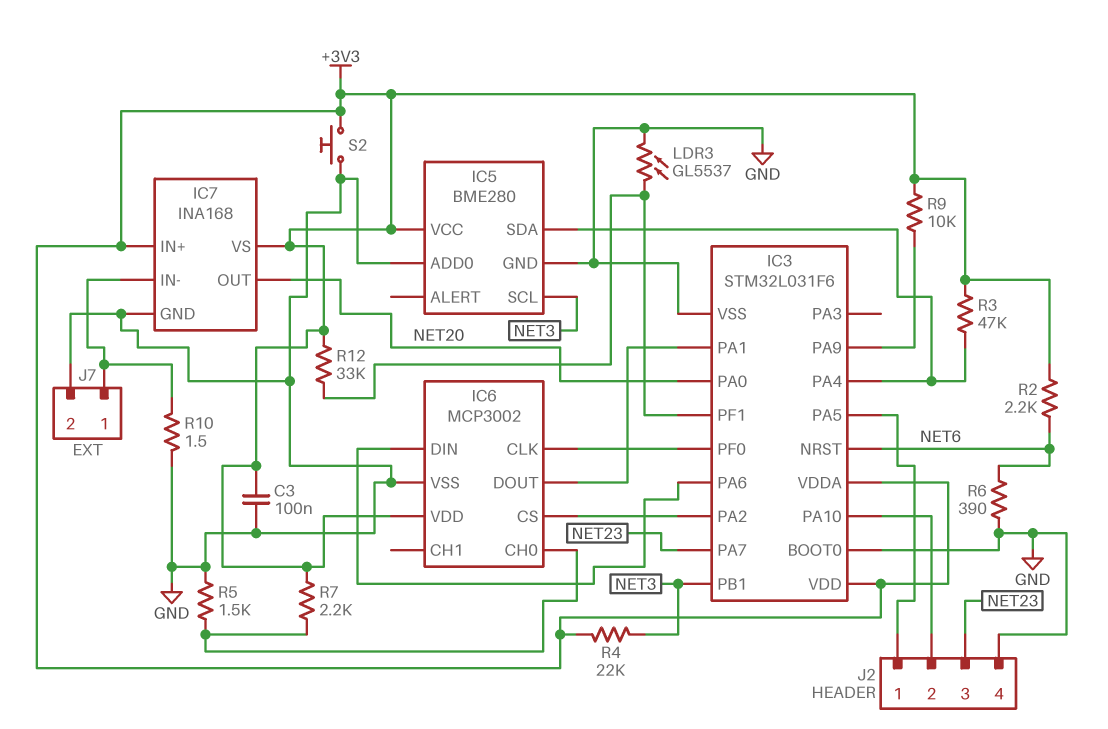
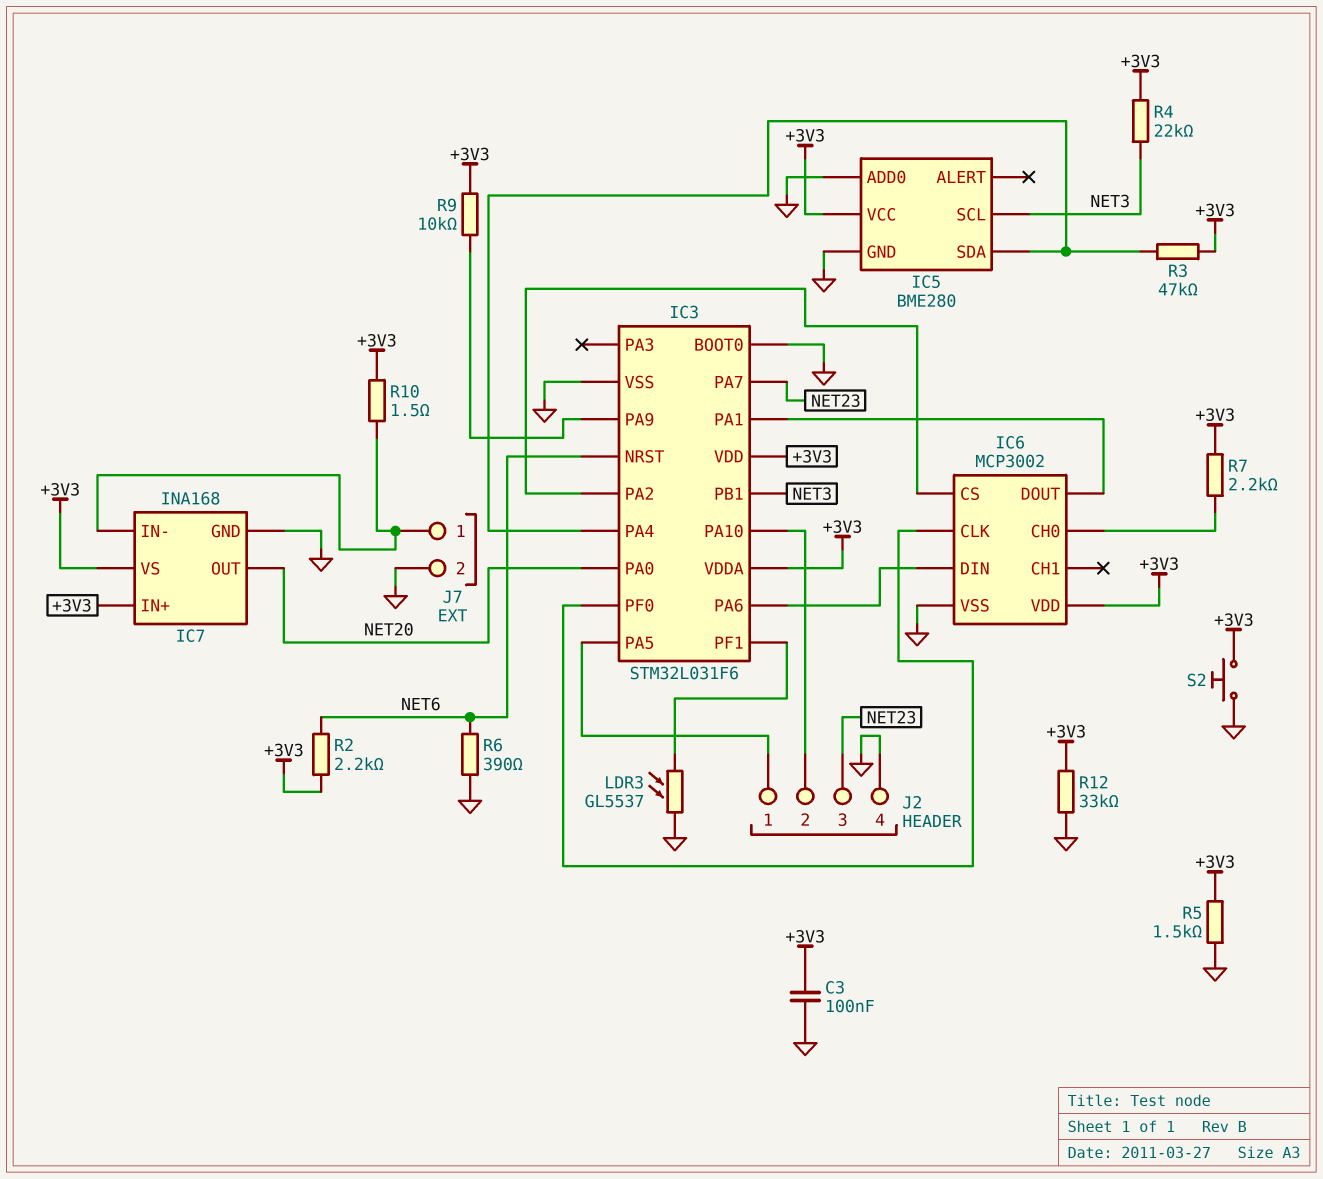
R5: 1.5k (GND, IC6/CH0) -> 1.5k (+3V3, GND)
R10: 1.5 (GND, IC7/IN-) -> 1.5 (+3V3, IC7/IN-)
R12: 33k (+3V3, IC3/PF1) -> 33k (+3V3, GND)

